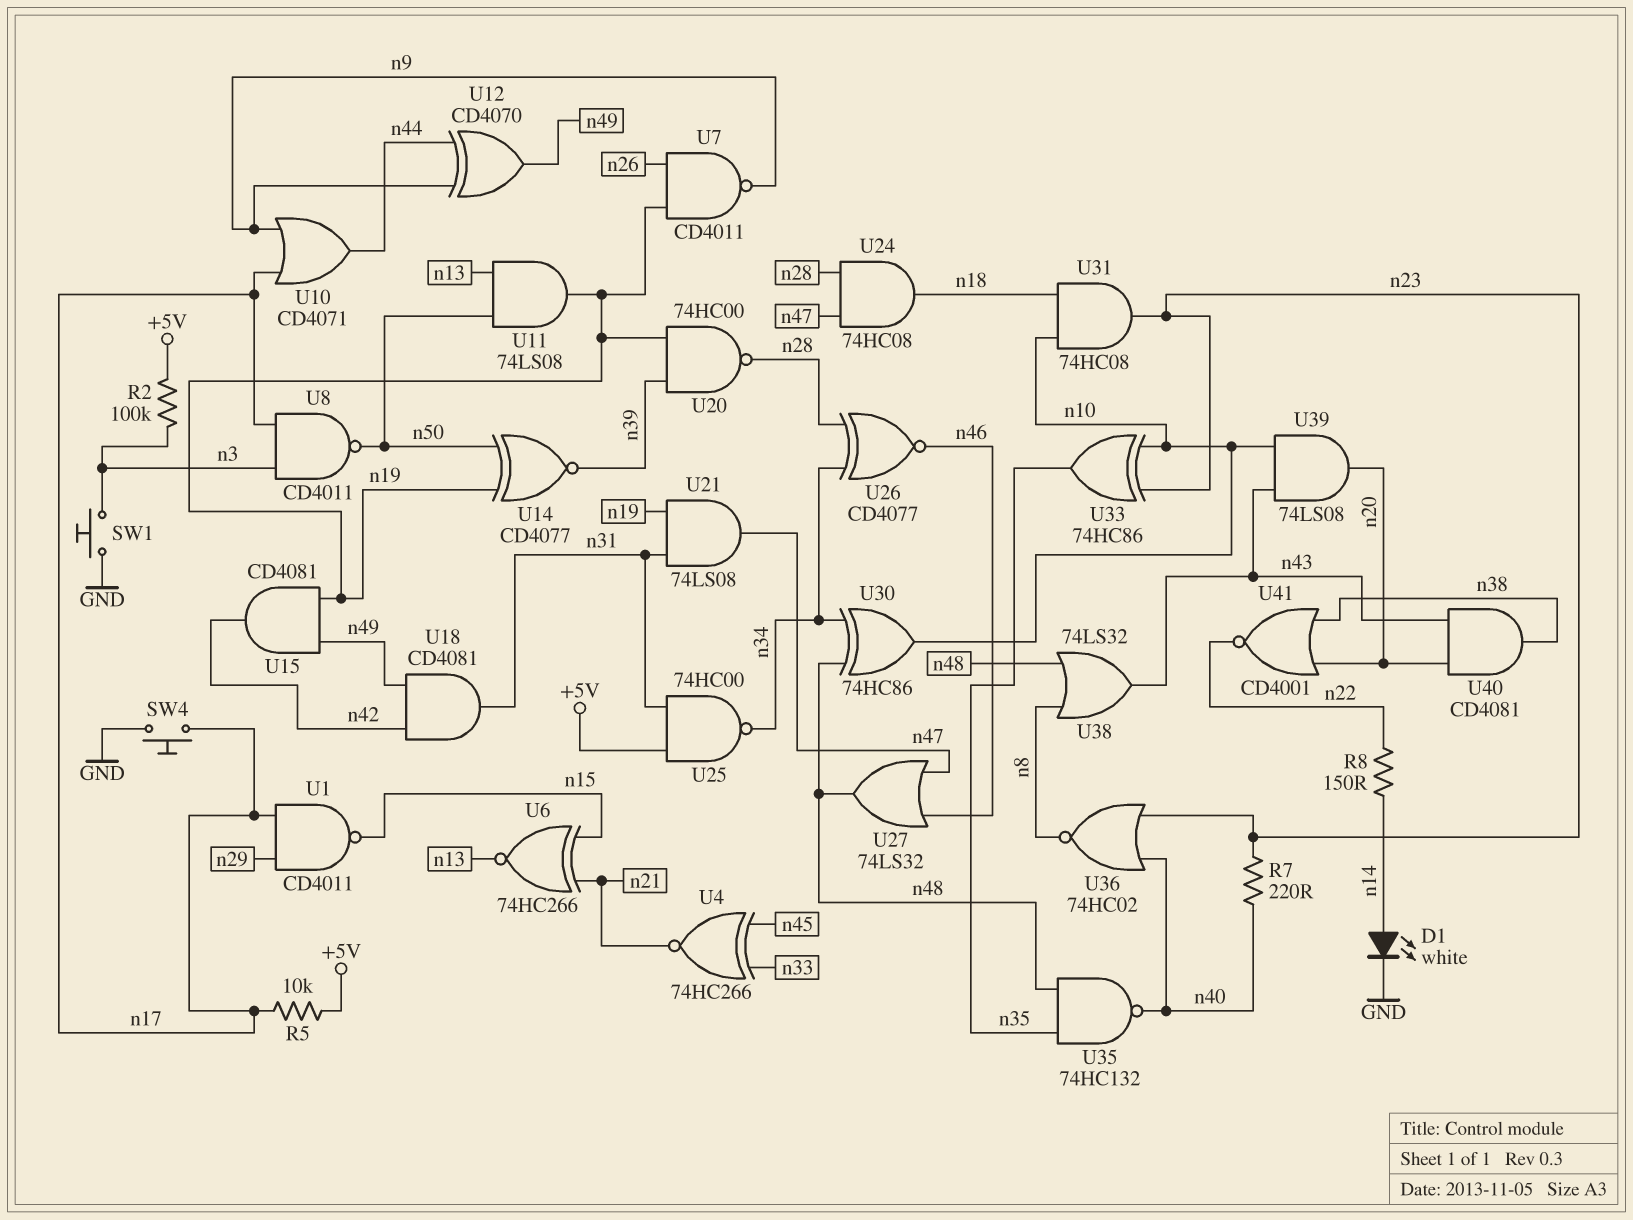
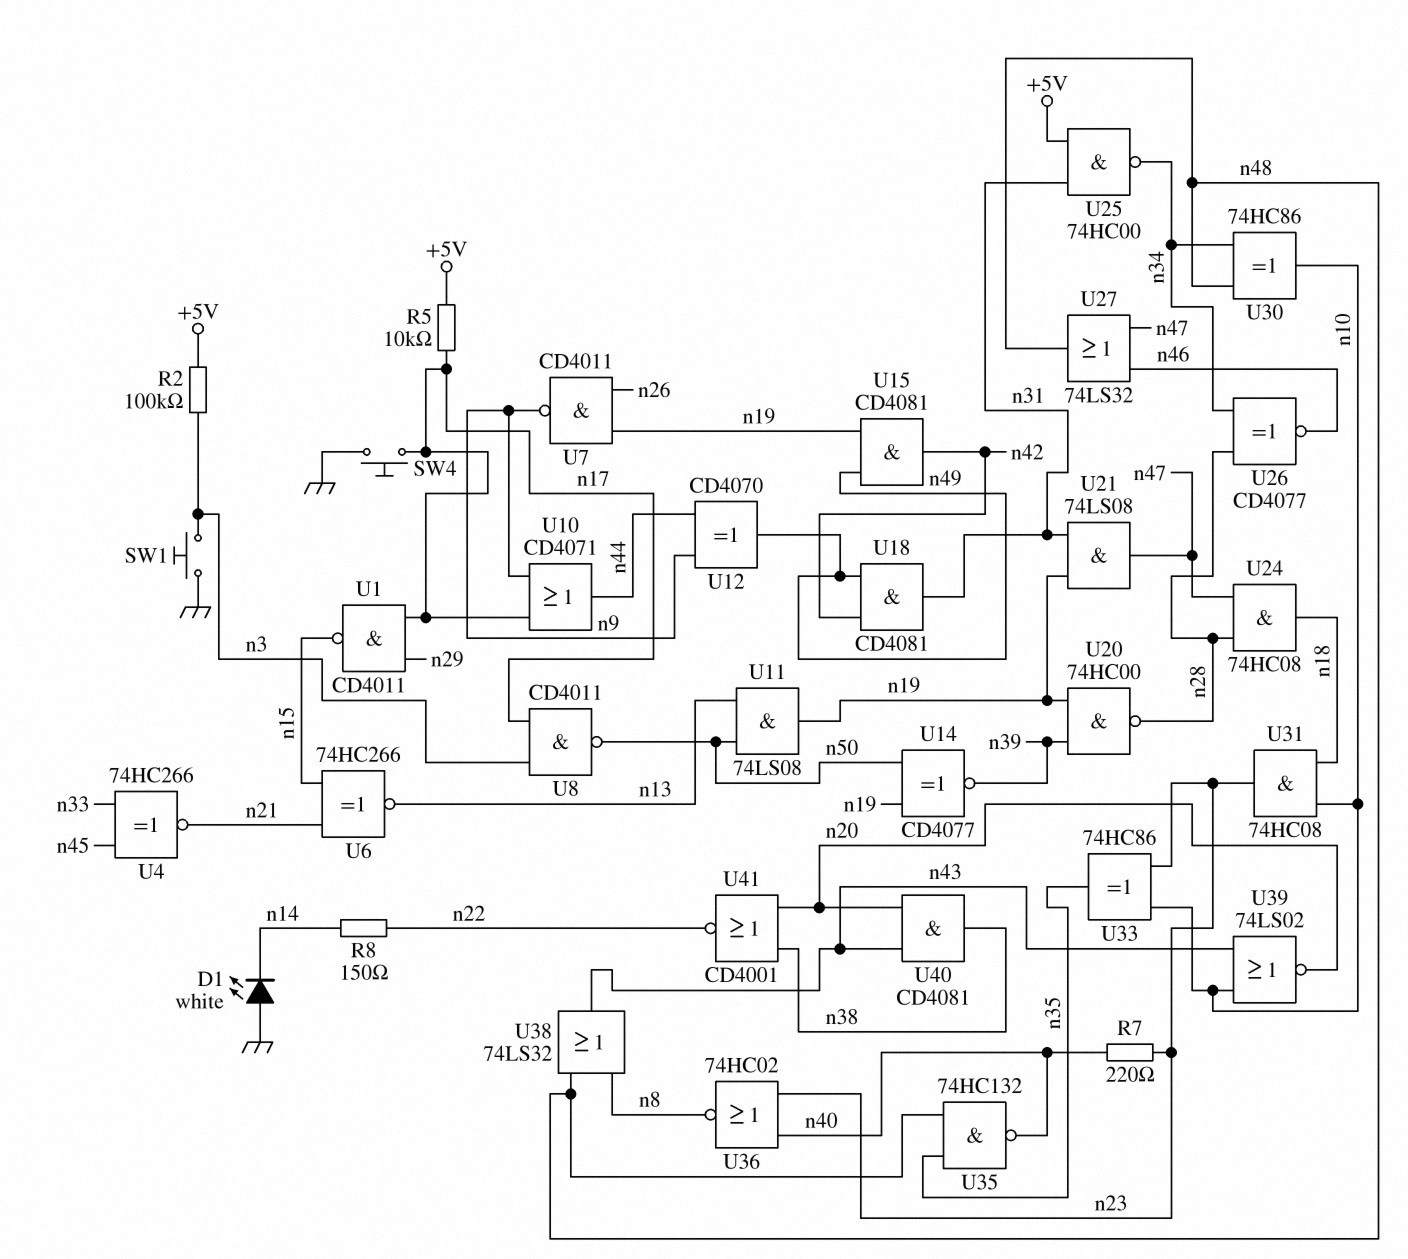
D1: LED white (A n14, K GND) -> LED white (A GND, K n14)
U39: AND 74LS08 (in n10, in n43, out n20) -> NOR 74LS02 (in n10, in n43, out n20)

